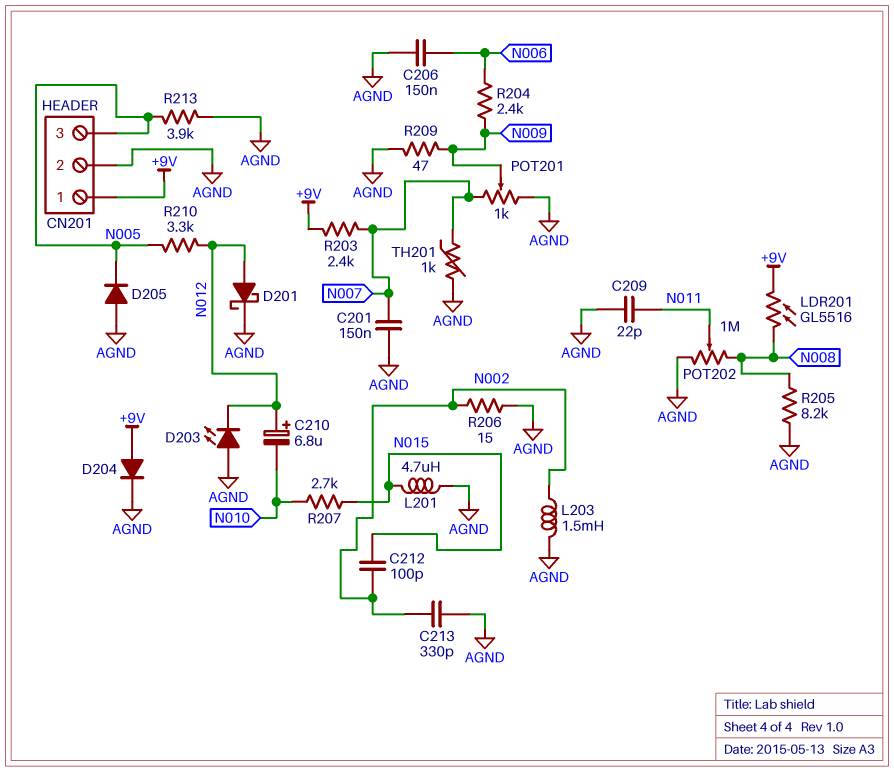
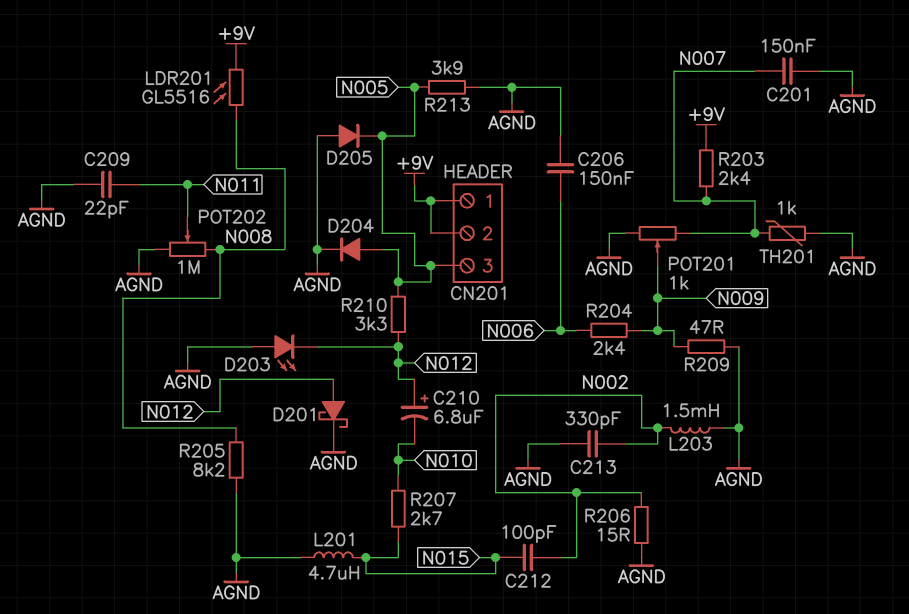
CN201 pin 2: AGND -> +9V
D204: diode (A +9V, K AGND) -> diode (A N005, K AGND)

